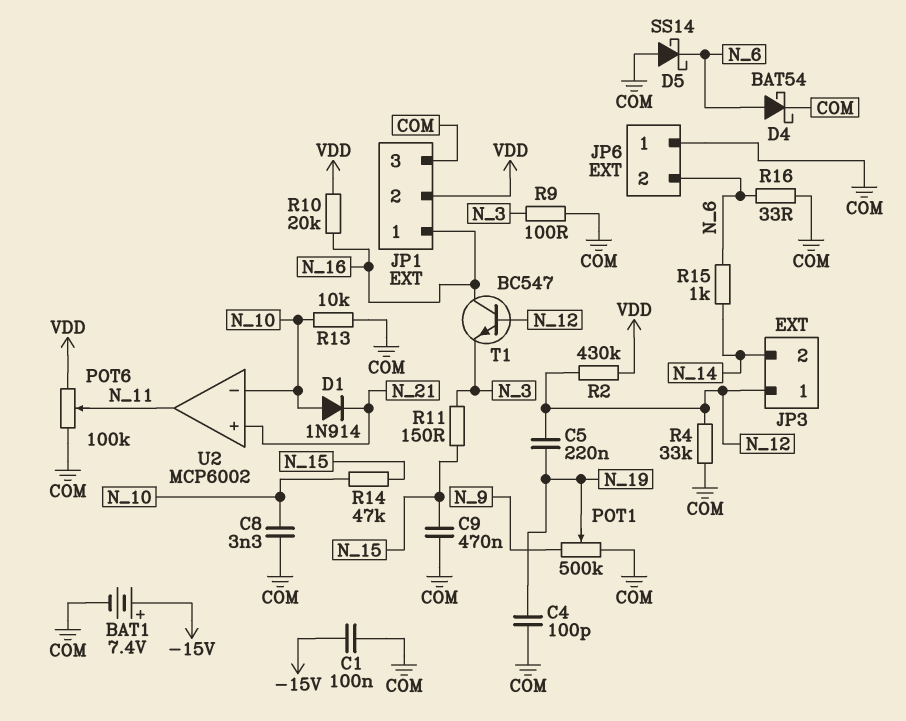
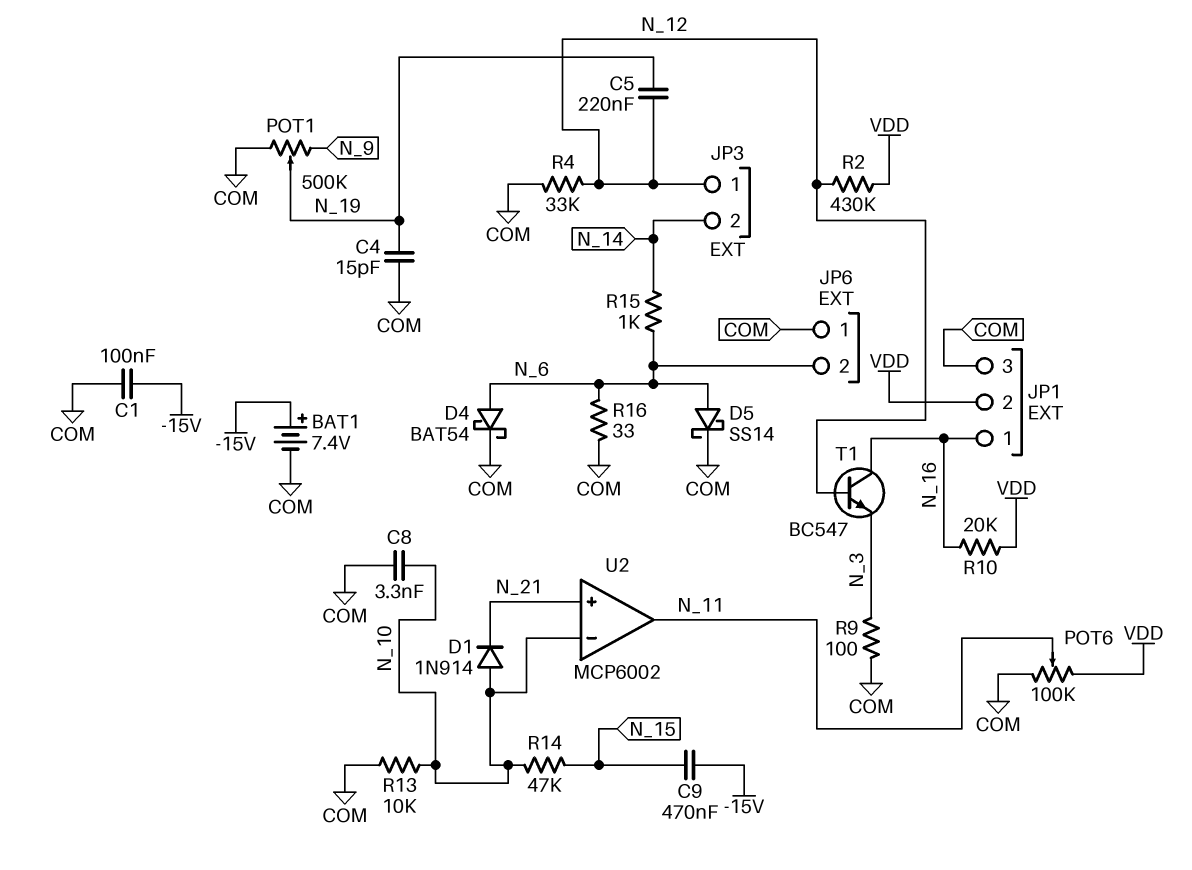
C4: 100pF (COM, N_19) -> 15pF (COM, N_19)
C9: 470nF (COM, N_15) -> 470nF (-15V, N_15)
D5: schottky SS14 (A COM, K N_6) -> schottky SS14 (A N_6, K COM)
R11: 150 (N_3, N_15) -> none

